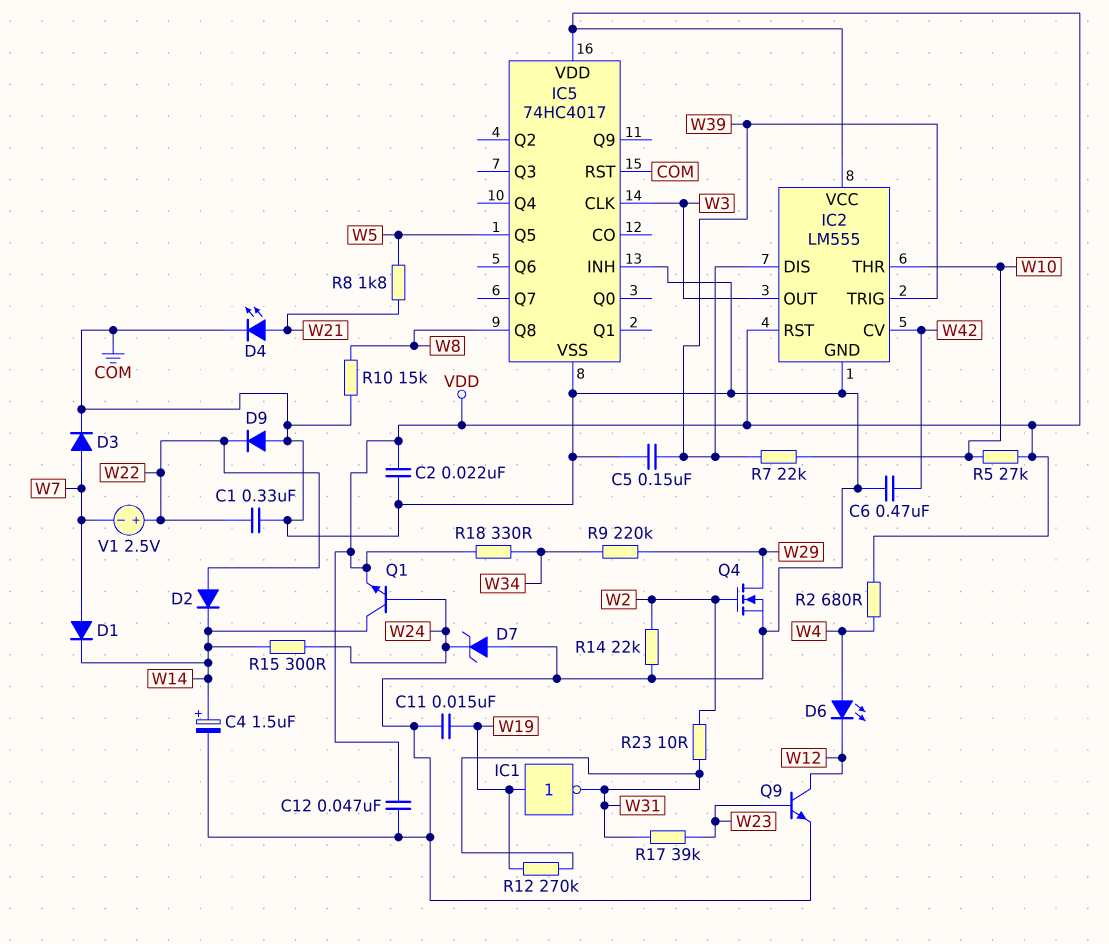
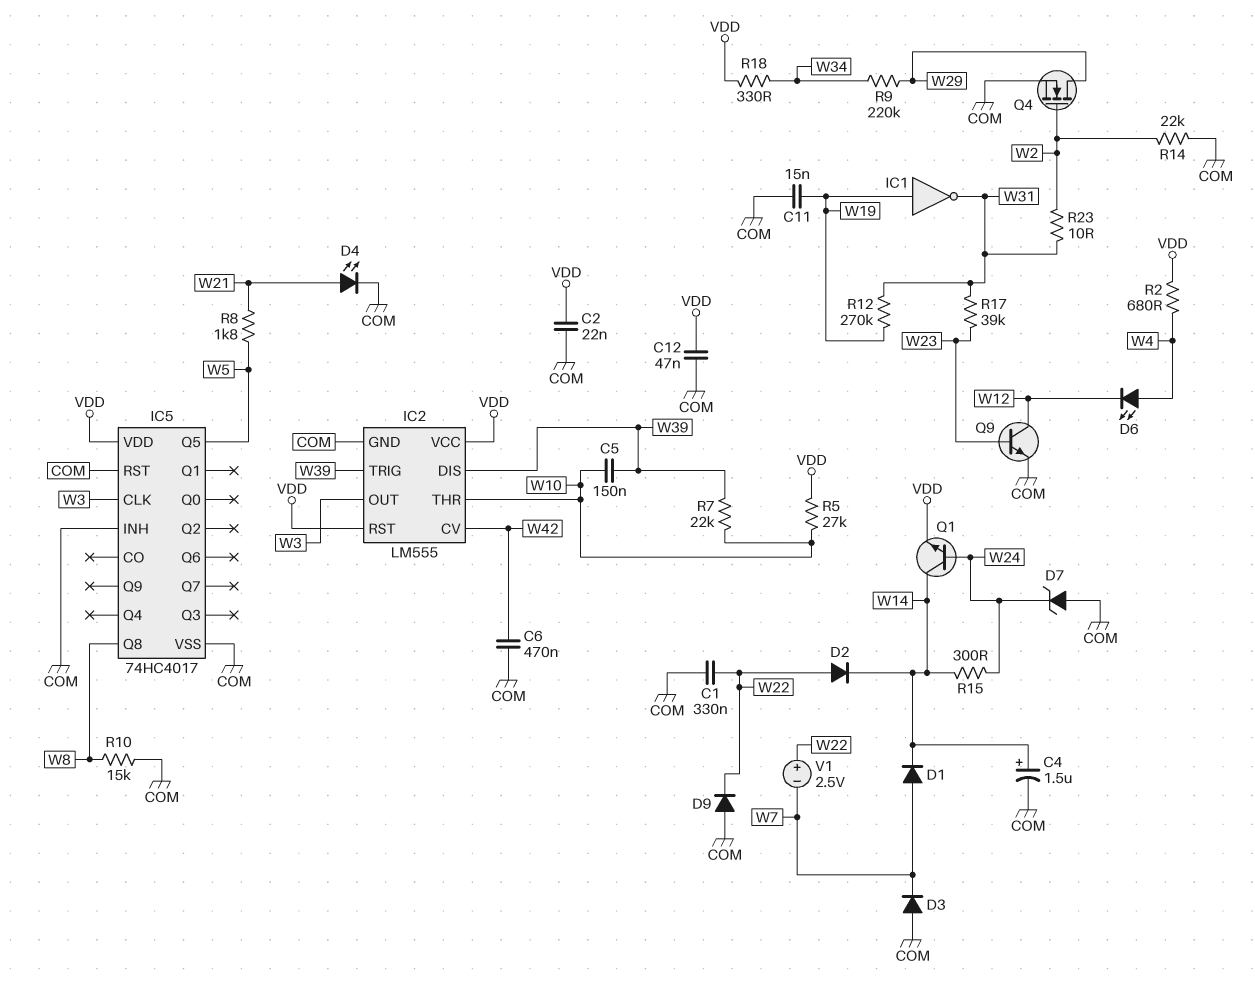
C5: 150nF (COM, W39) -> 150nF (W10, W39)
D3: diode (A W7, K COM) -> diode (A COM, K W7)

